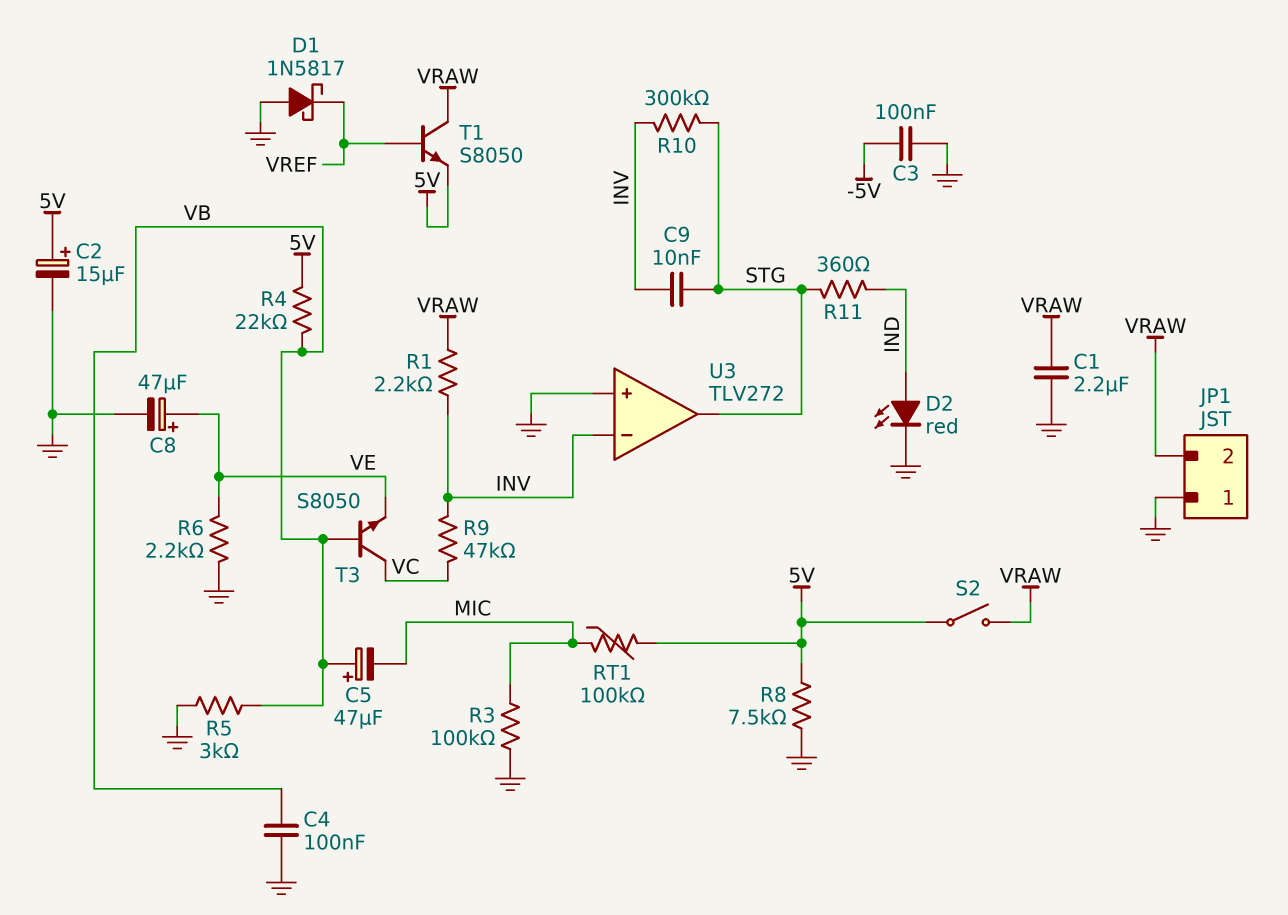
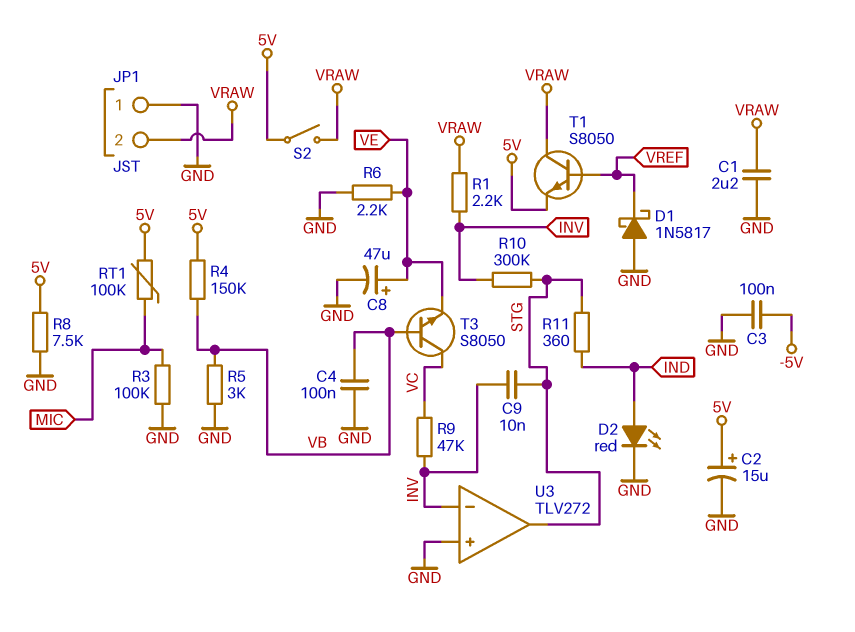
C5: 47uF (plus VB, minus MIC) -> none
R4: 22k (5V, VB) -> 150k (5V, VB)

